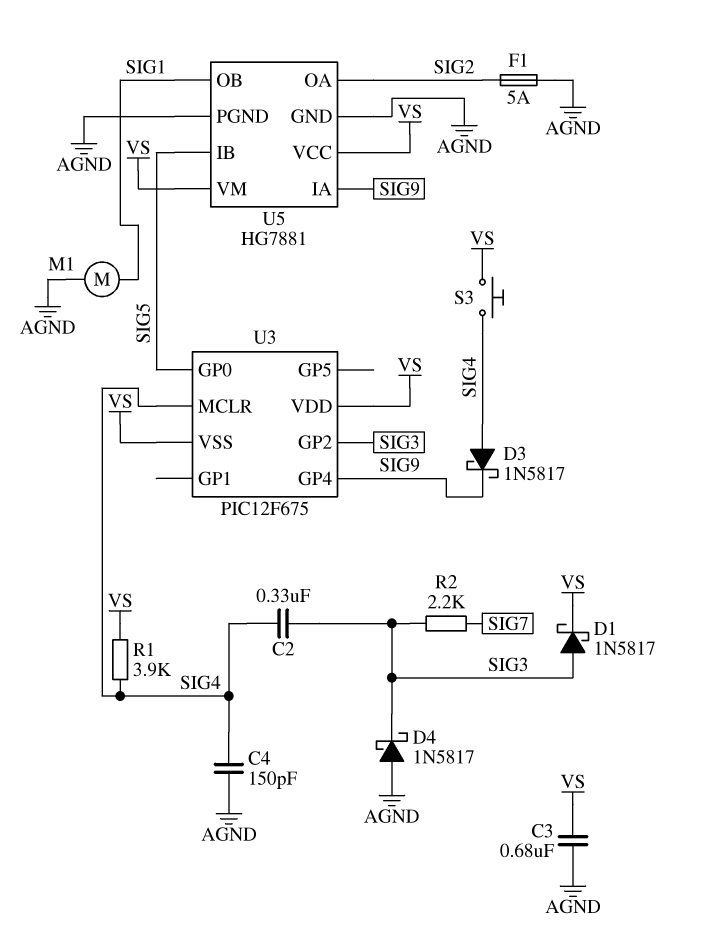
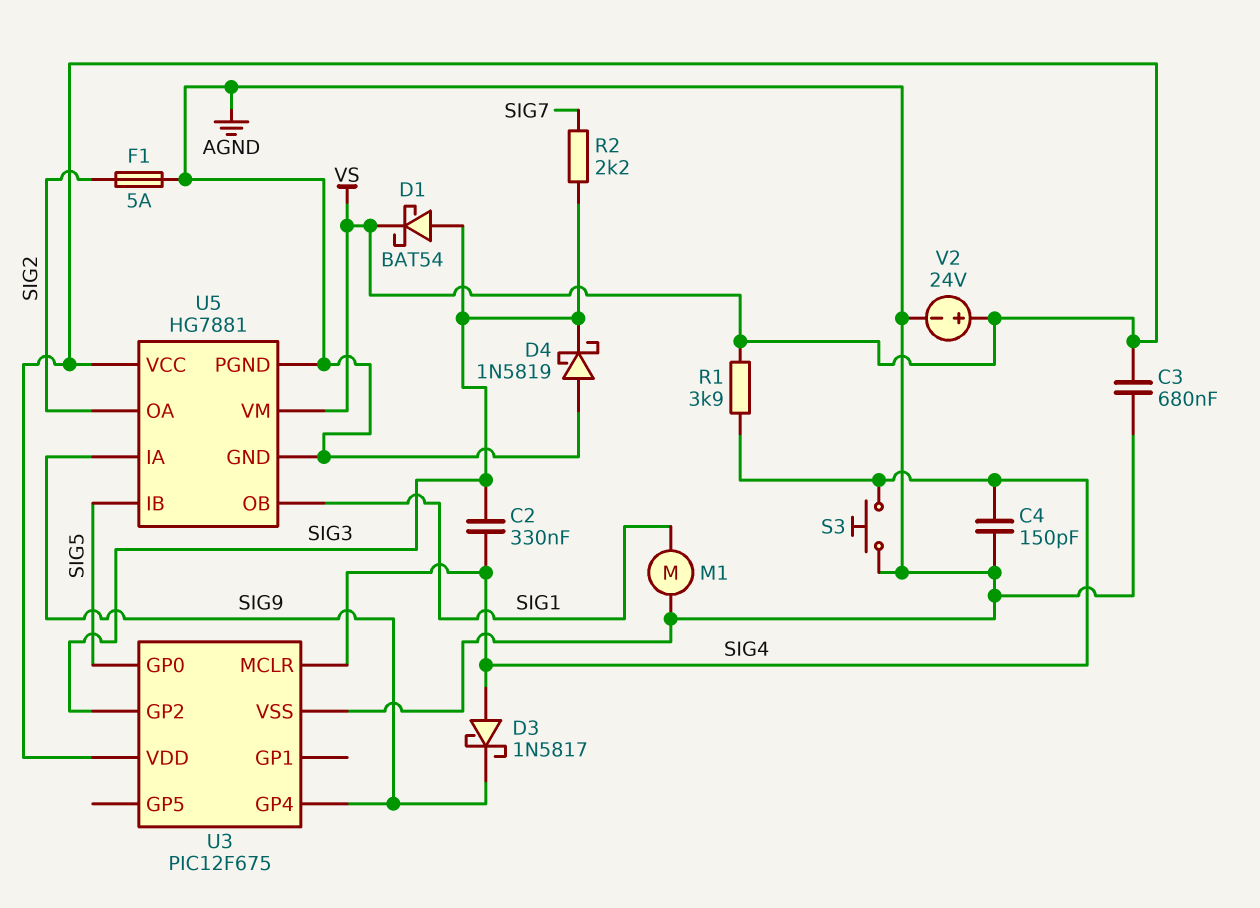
D1: schottky 1N5817 (A SIG3, K VS) -> schottky BAT54 (A SIG3, K VS)
D4: schottky 1N5817 (A AGND, K SIG3) -> schottky 1N5819 (A AGND, K SIG3)
S3: button (SIG4, VS) -> button (AGND, SIG4)
U3 pin VSS: VS -> AGND
V2: none -> 24V (plus VS, minus AGND)

